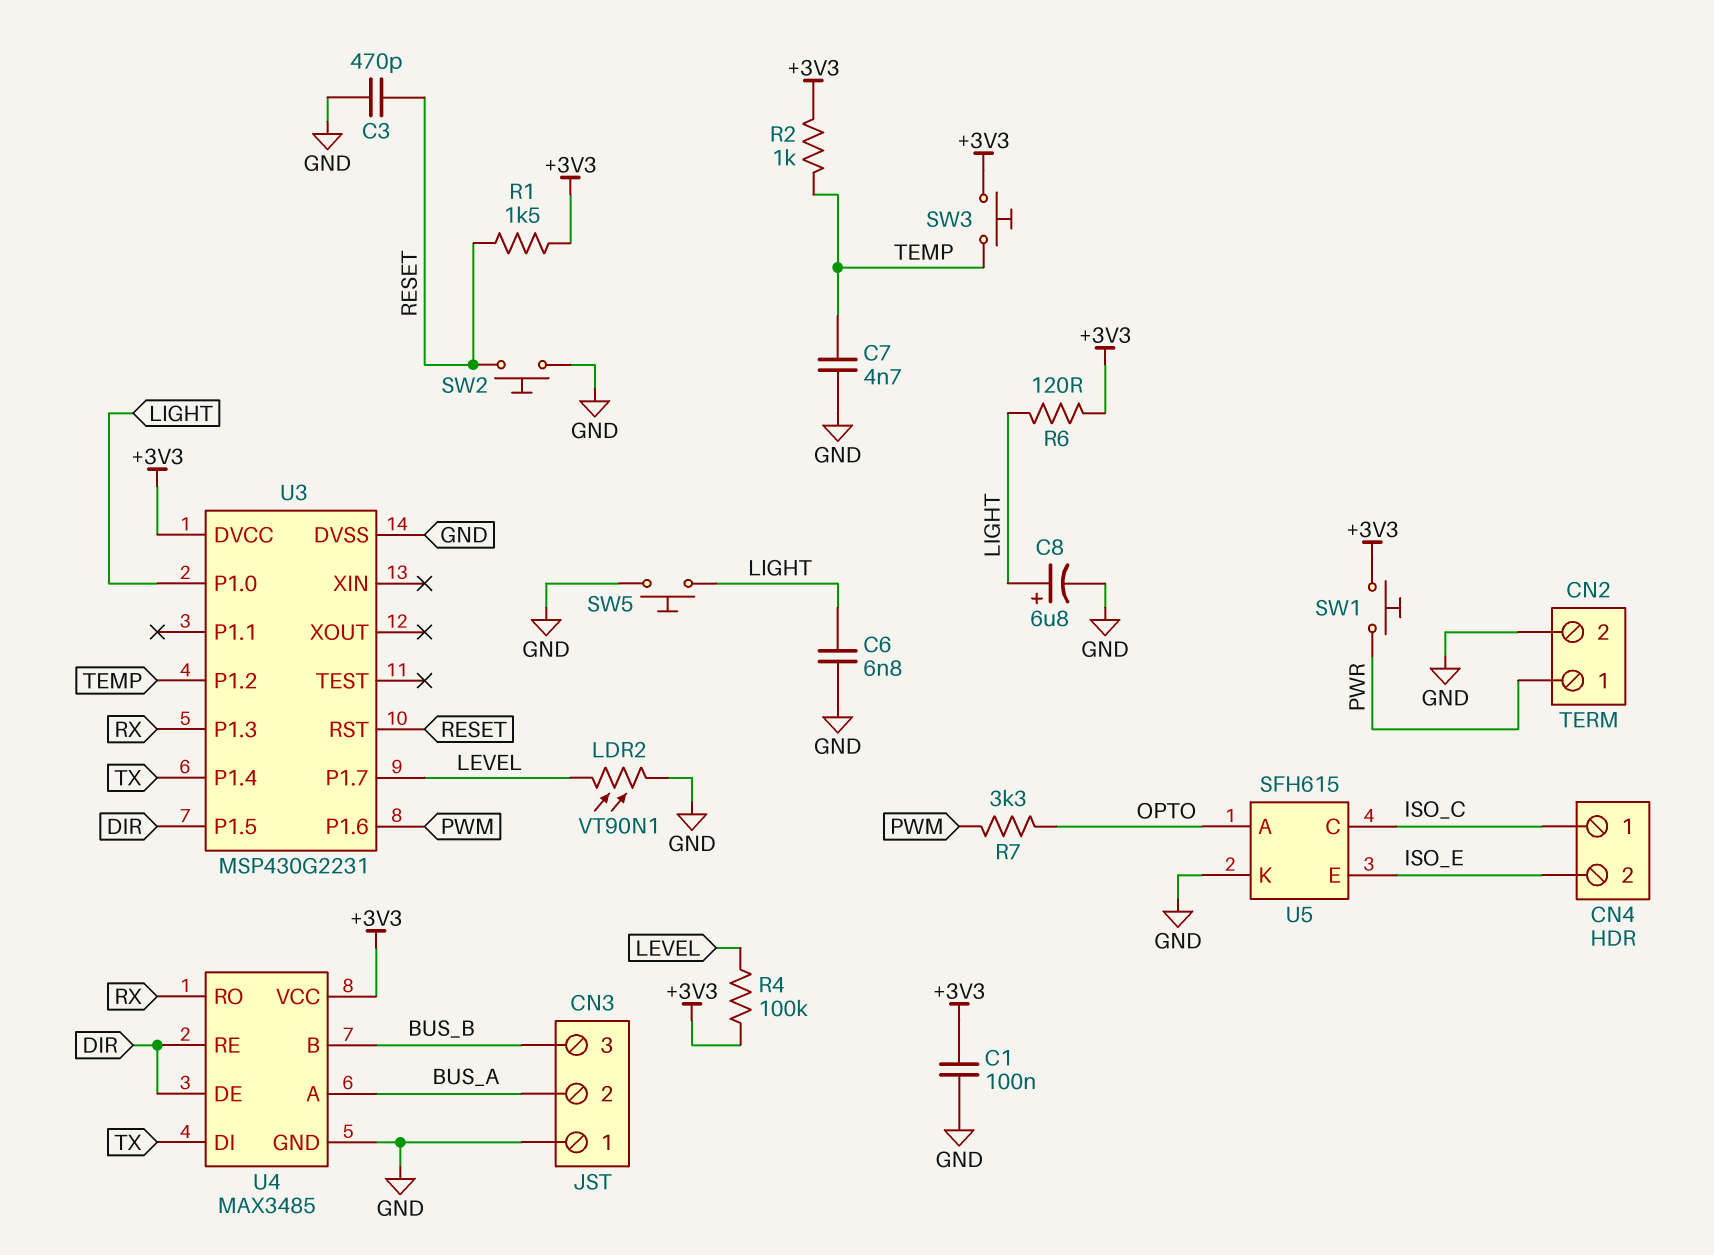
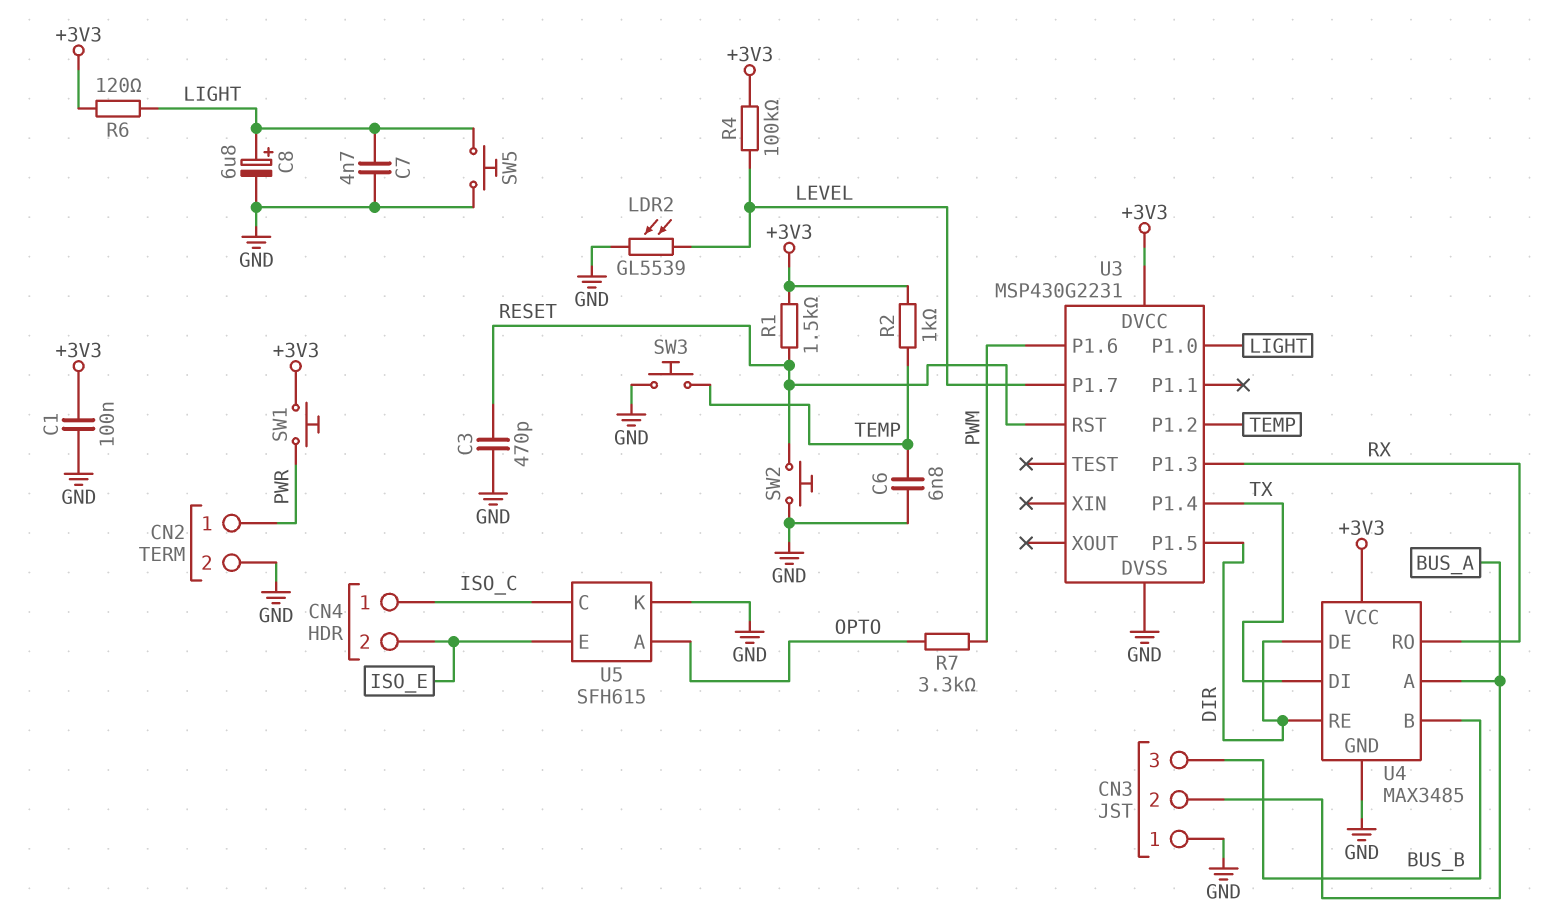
C6: 6.8nF (GND, LIGHT) -> 6.8nF (GND, TEMP)
C7: 4.7nF (GND, TEMP) -> 4.7nF (GND, LIGHT)
LDR2: VT90N1 (GND, LEVEL) -> GL5539 (GND, LEVEL)
SW3: button (+3V3, TEMP) -> button (GND, TEMP)

